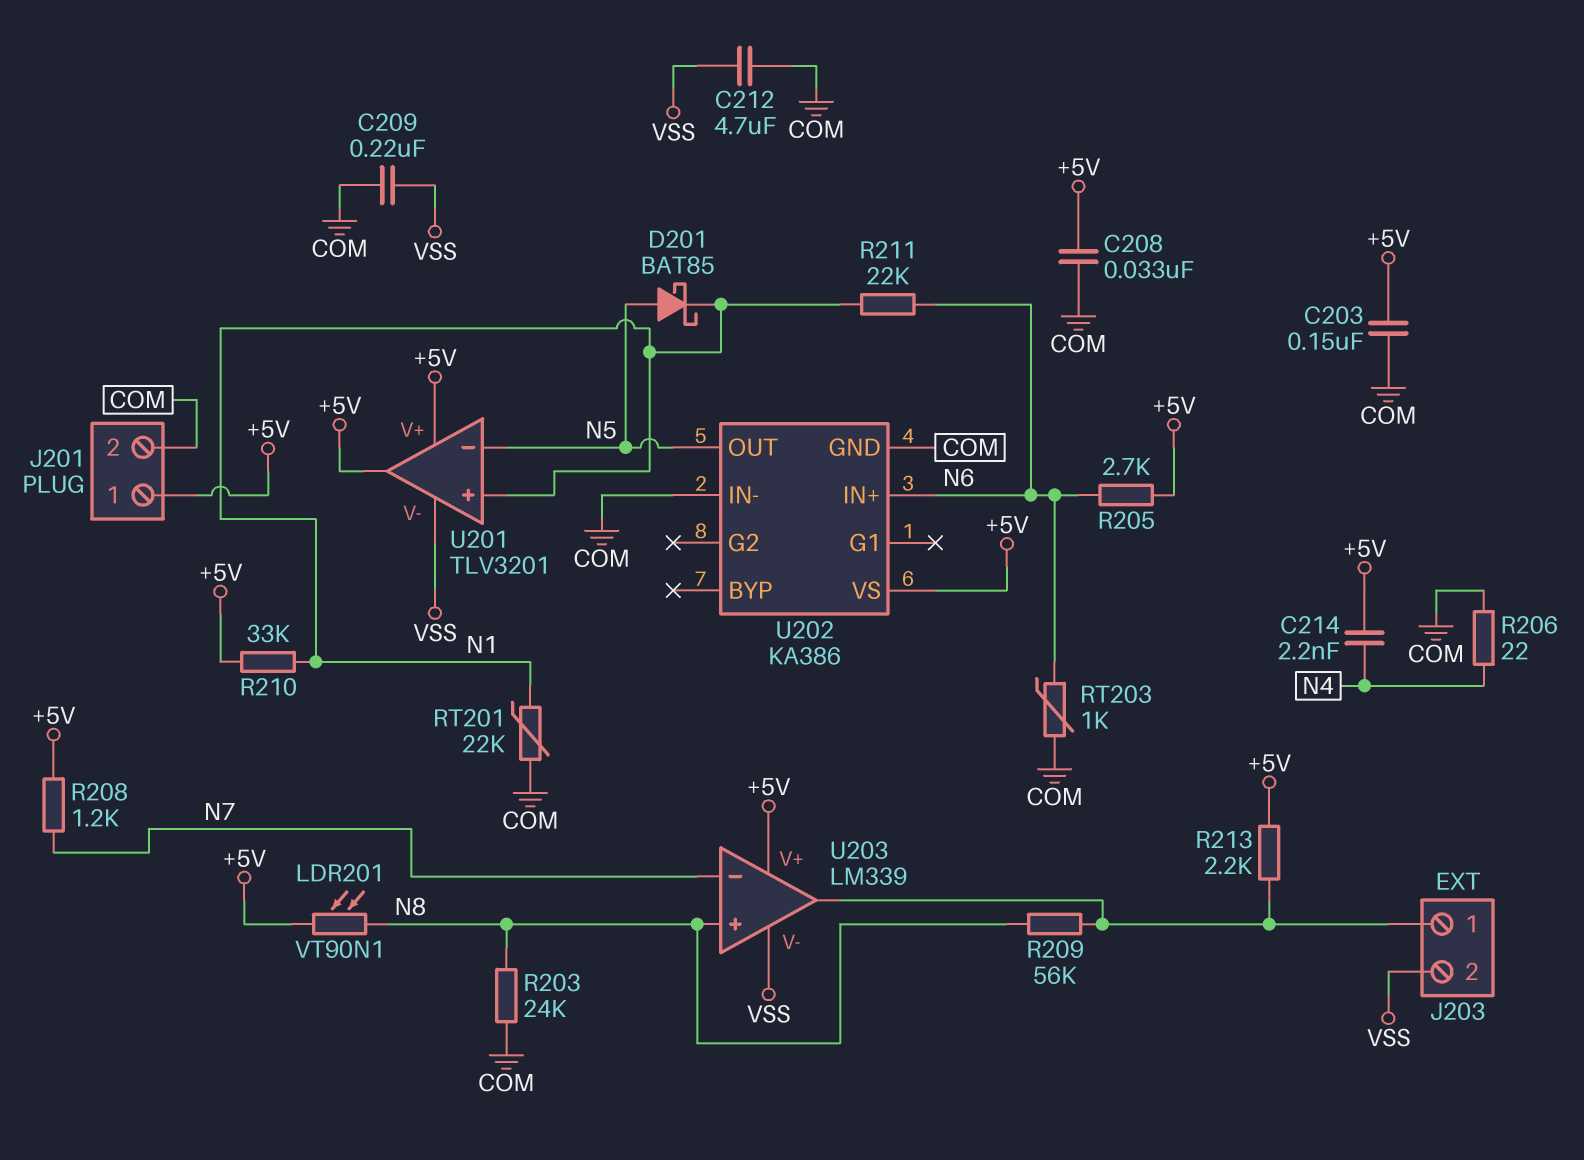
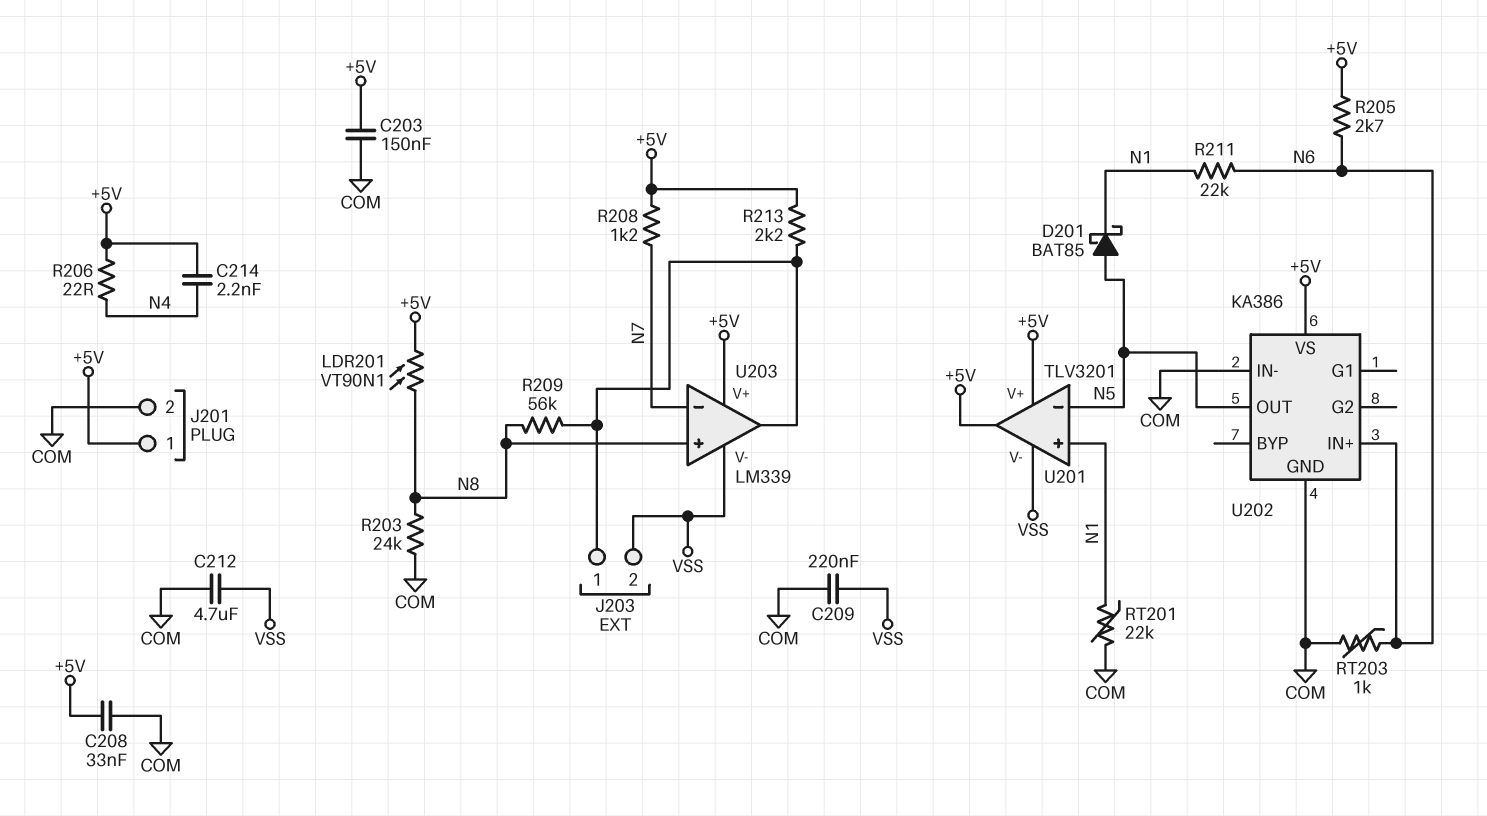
R206: 22 (COM, N4) -> 22 (+5V, N4)
R210: 33k (+5V, N1) -> none

